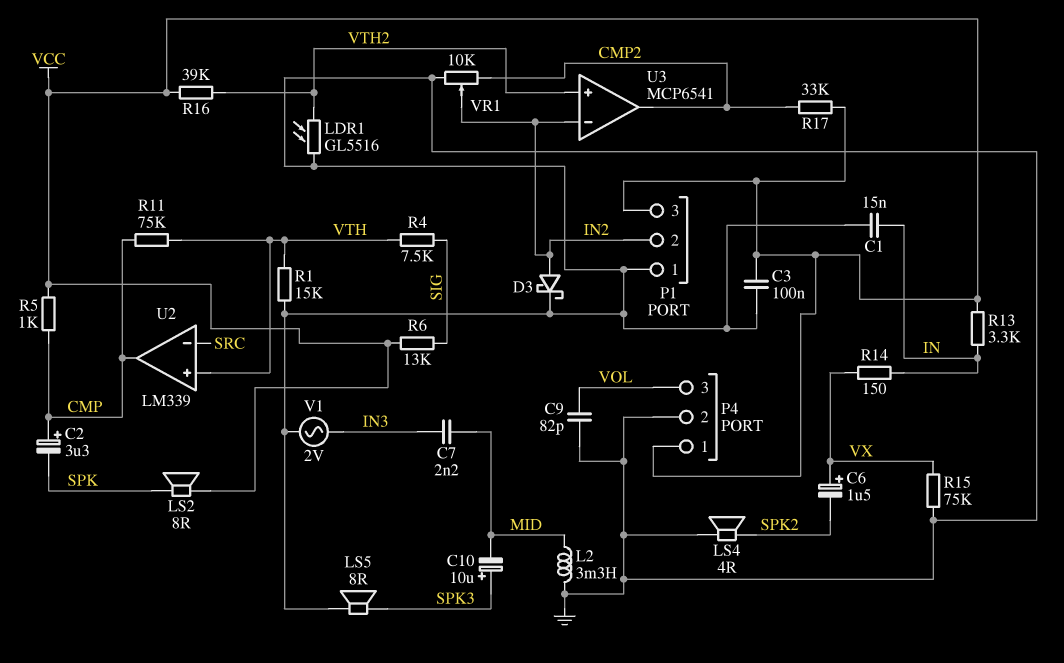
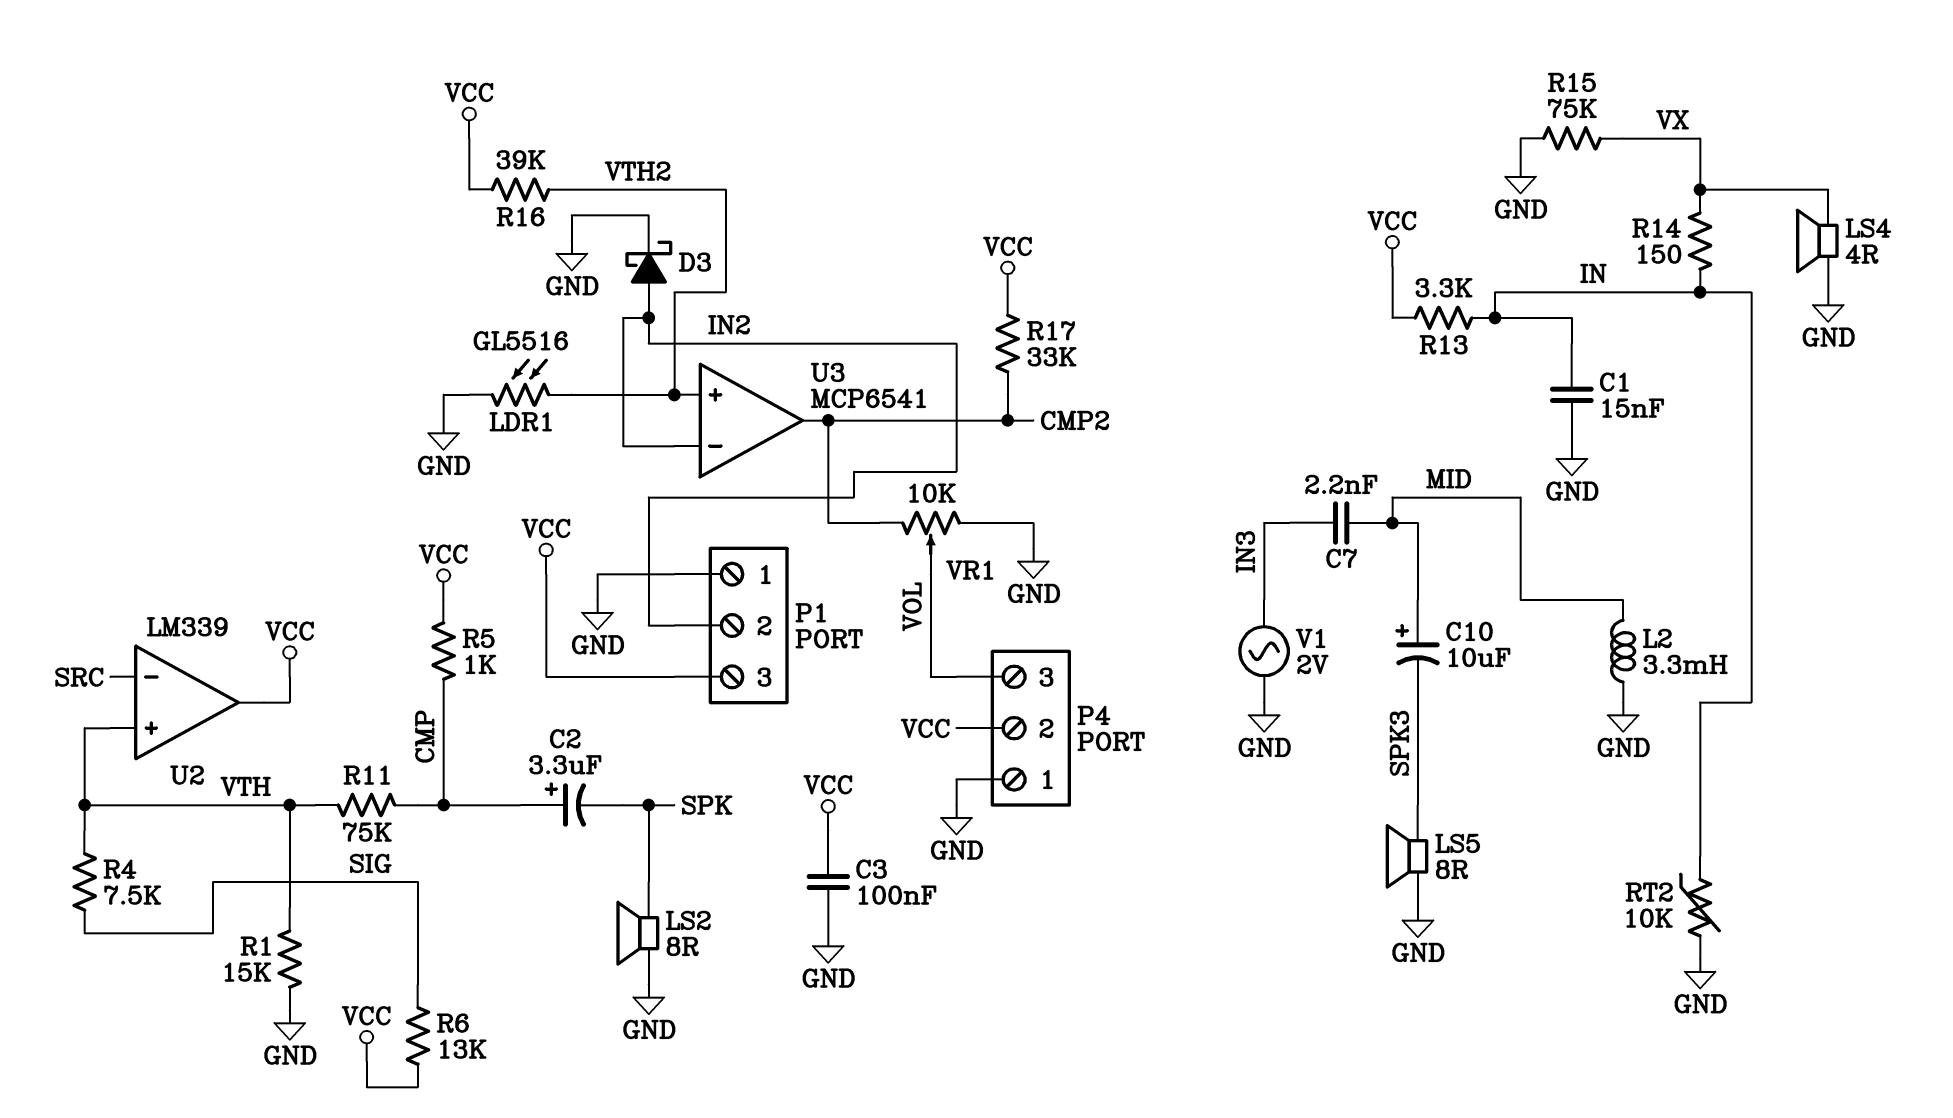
C6: 1.5uF (plus VX, minus SPK2) -> none
C9: 82pF (GND, VOL) -> none
C10: 10uF (plus SPK3, minus MID) -> 10uF (plus MID, minus SPK3)
LS2: speaker 8R (SPK, VCC) -> speaker 8R (GND, SPK)
LS4: speaker 4R (GND, SPK2) -> speaker 4R (GND, VX)
P4 pin 1: VCC -> GND
P4 pin 2: GND -> VCC
RT2: none -> 10k (GND, IN)
U2 pin out: CMP -> VCC
VR1: 10k (CMP2, GND, wiper IN2) -> 10k (CMP2, GND, wiper VOL)

